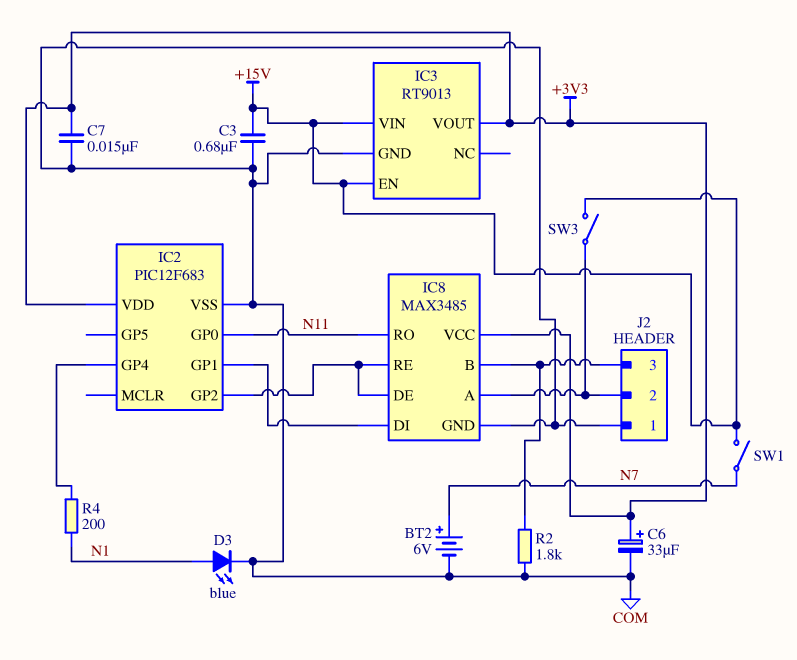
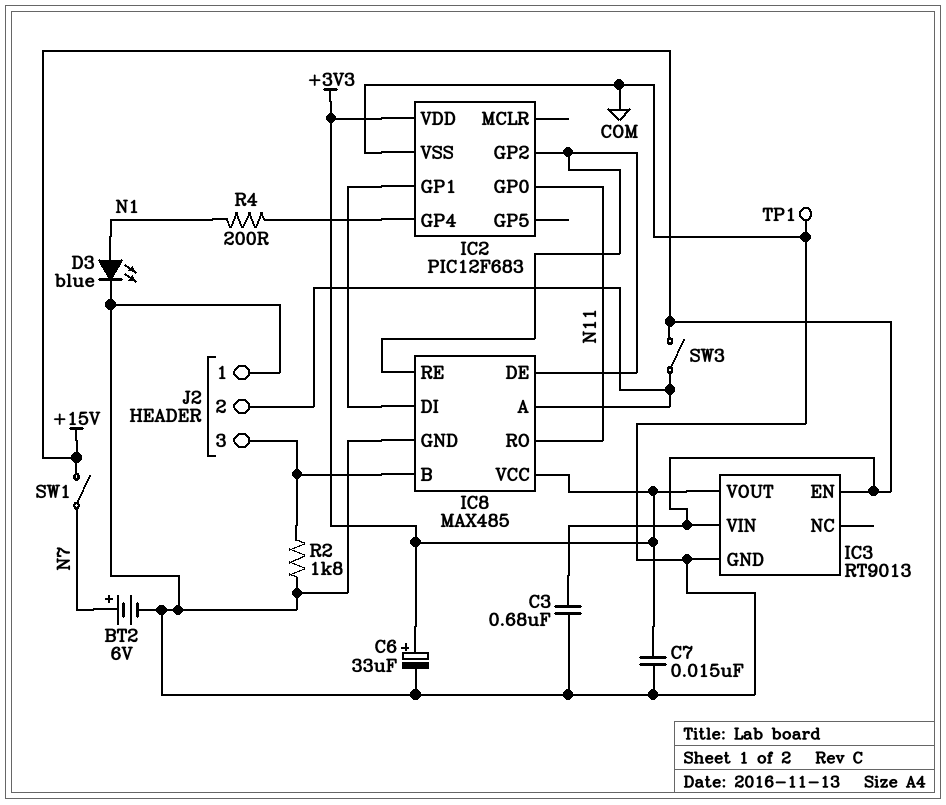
IC8: MAX3485 -> MAX485
TP1: none -> test point (COM)

